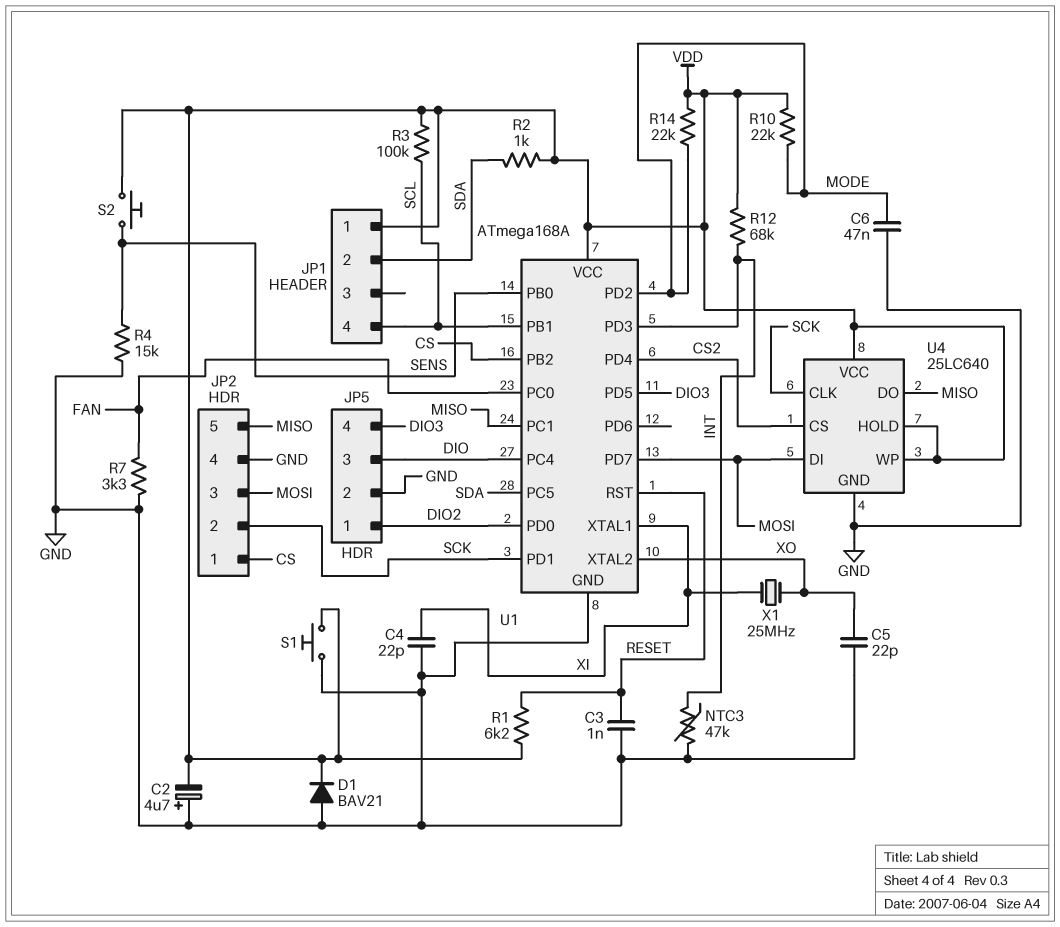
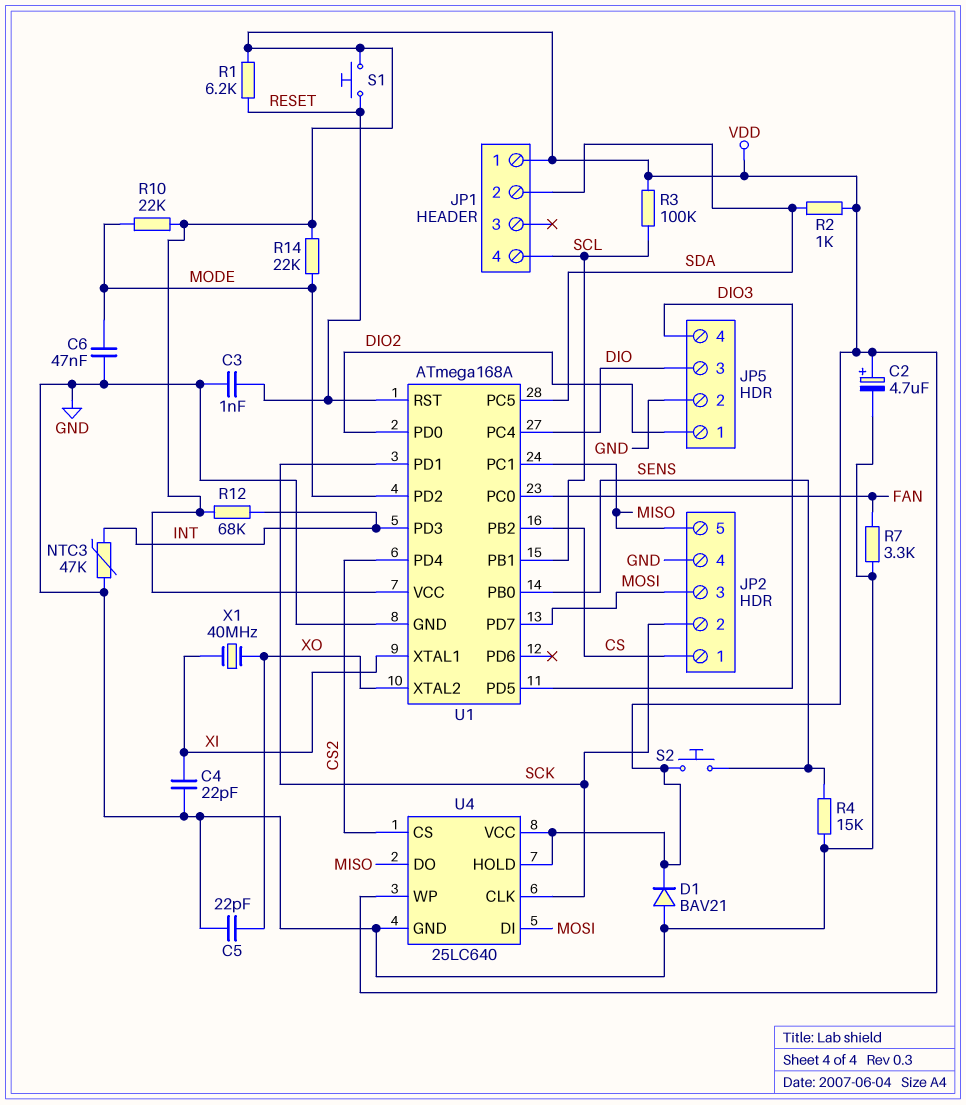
C2: 4.7uF (plus GND, minus VDD) -> 4.7uF (plus VDD, minus GND)
S1: button (GND, VDD) -> button (RESET, VDD)
X1: 25MHz (XI, XO) -> 40MHz (XI, XO)

